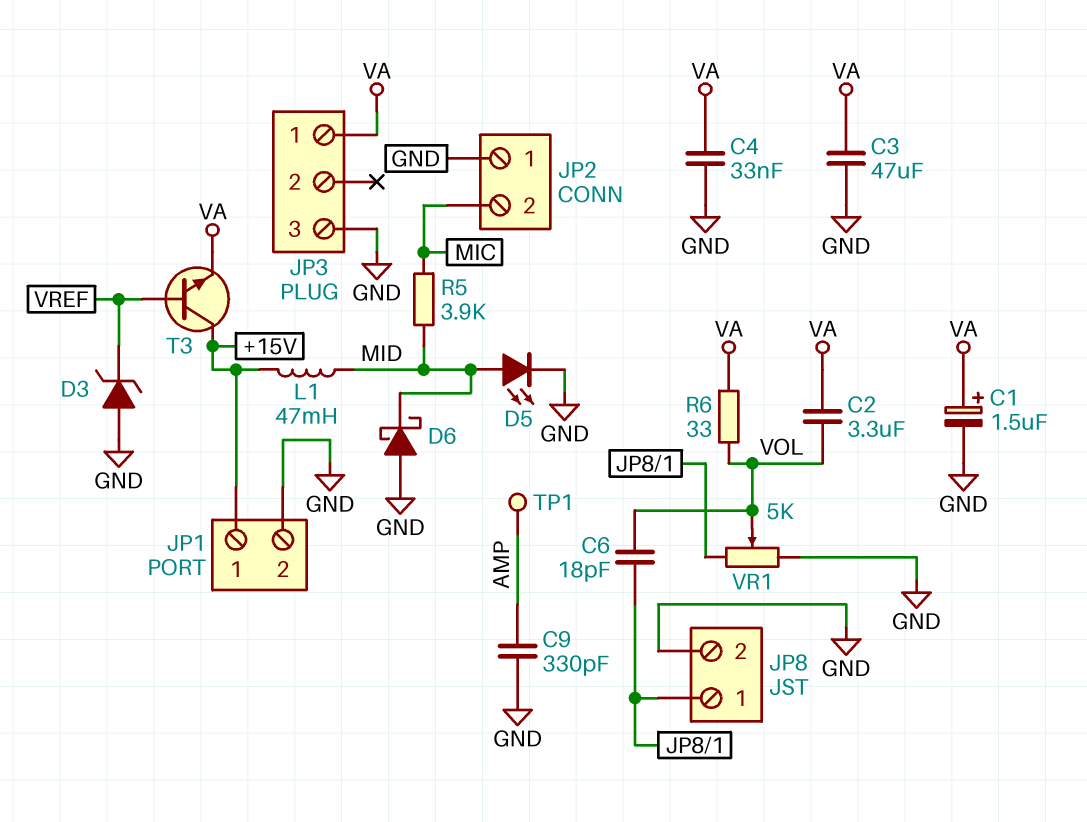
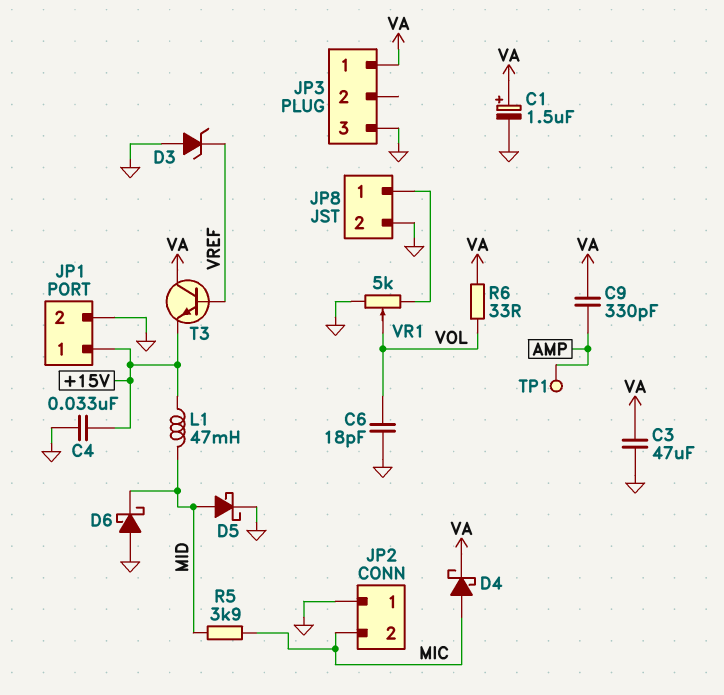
C2: 3.3uF (VA, VOL) -> none
C4: 33nF (GND, VA) -> 33nF (+15V, GND)
C6: 18pF (JP8/1, VOL) -> 18pF (GND, VOL)
C9: 330pF (AMP, GND) -> 330pF (AMP, VA)
D4: none -> schottky (A MIC, K VA)
D5: LED (A MID, K GND) -> schottky (A MID, K GND)
T3: NPN (B VREF, C +15V, E VA) -> NPN (B VREF, C VA, E +15V)

